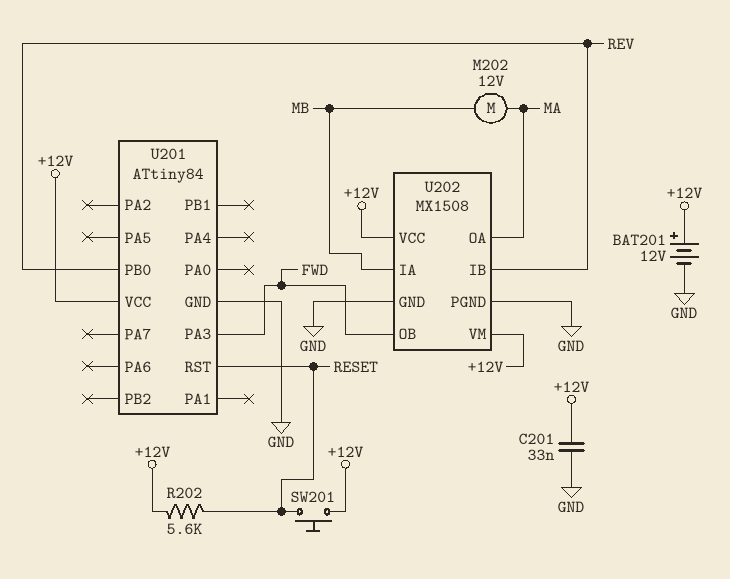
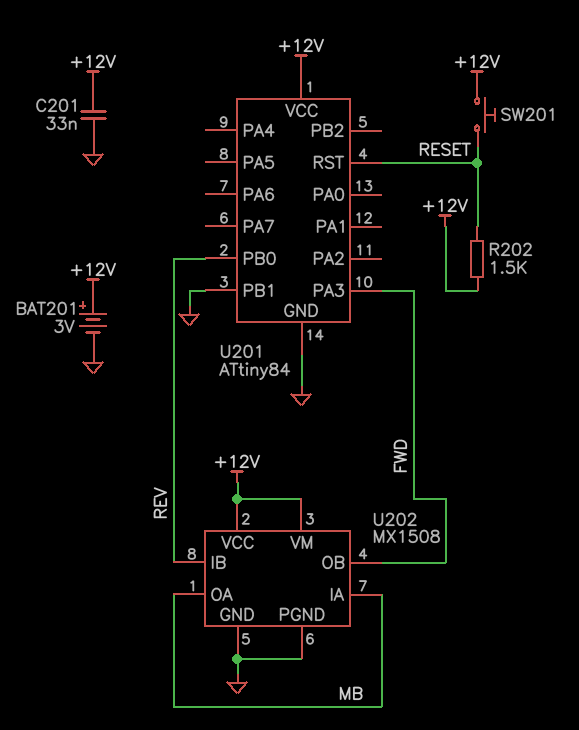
BAT201: 12V (plus +12V, minus GND) -> 3V (plus +12V, minus GND)
M202: motor 12V (MA, MB) -> none
R202: 5.6k (+12V, RESET) -> 1.5k (+12V, RESET)
U201 pin PB1: none -> GND
U202 pin OA: MA -> MB

